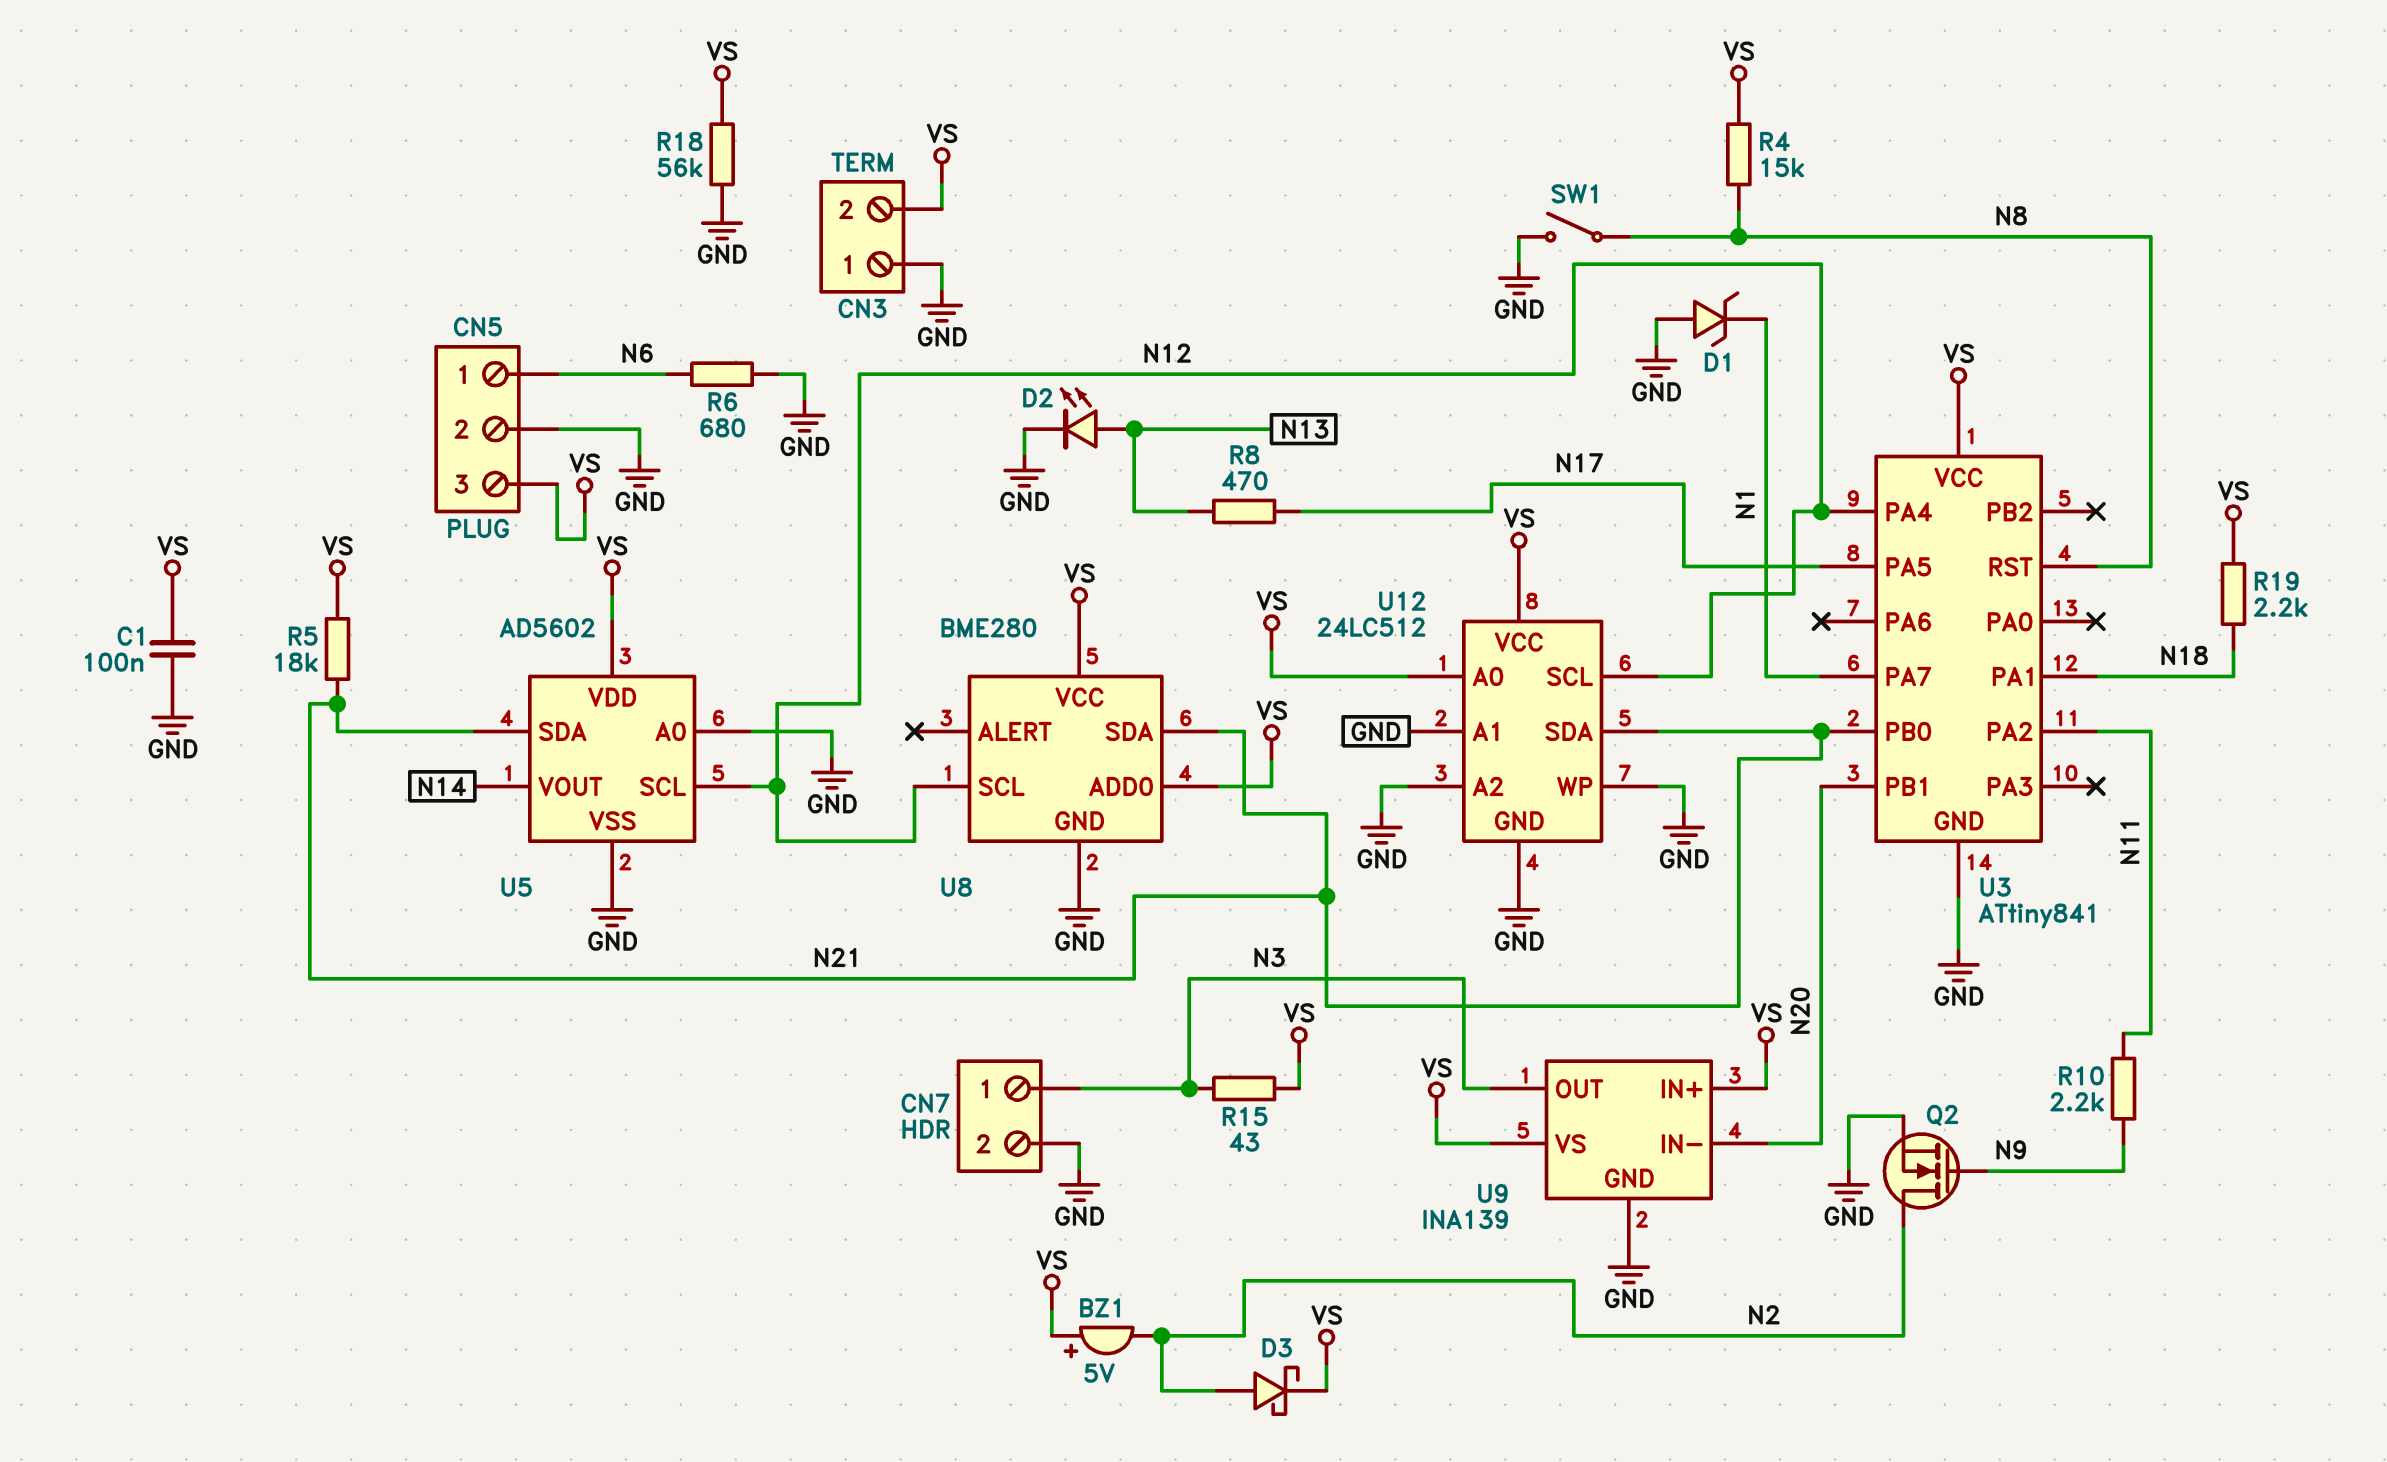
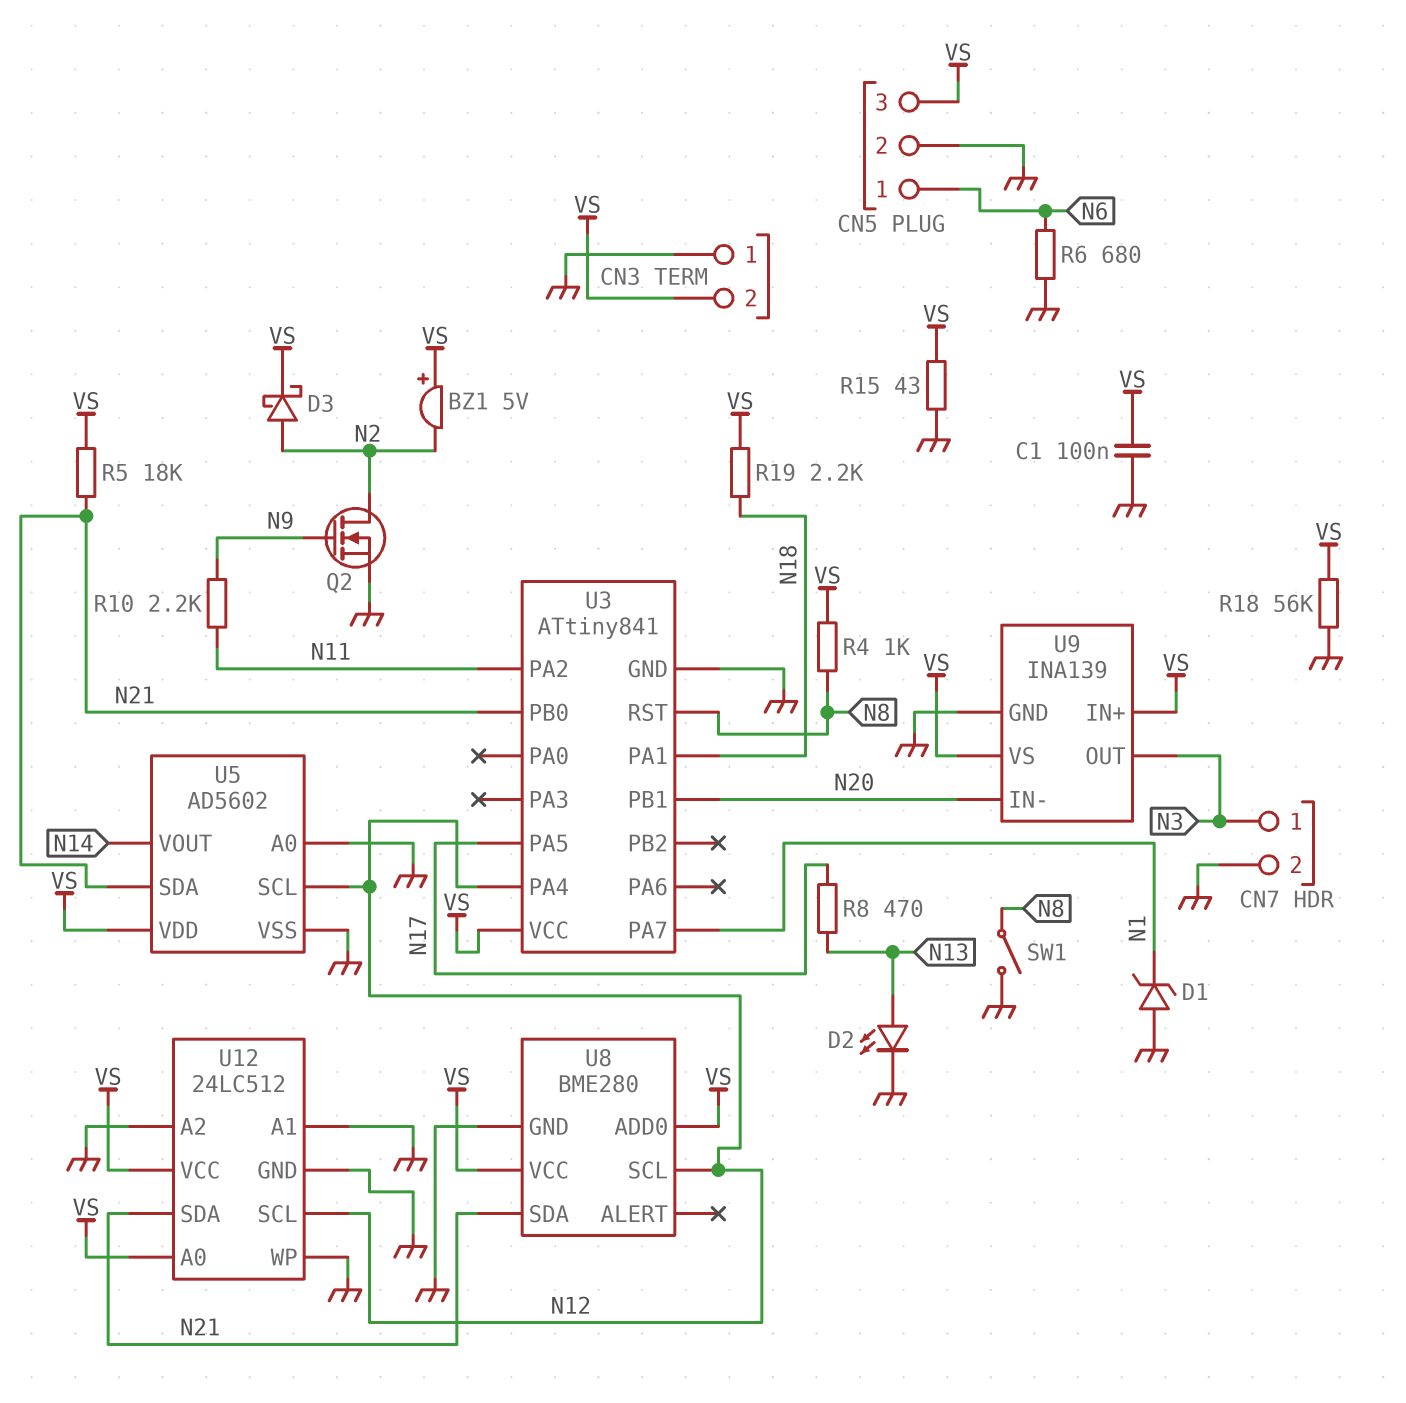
R4: 15k (N8, VS) -> 1k (N8, VS)
R15: 43 (N3, VS) -> 43 (GND, VS)

